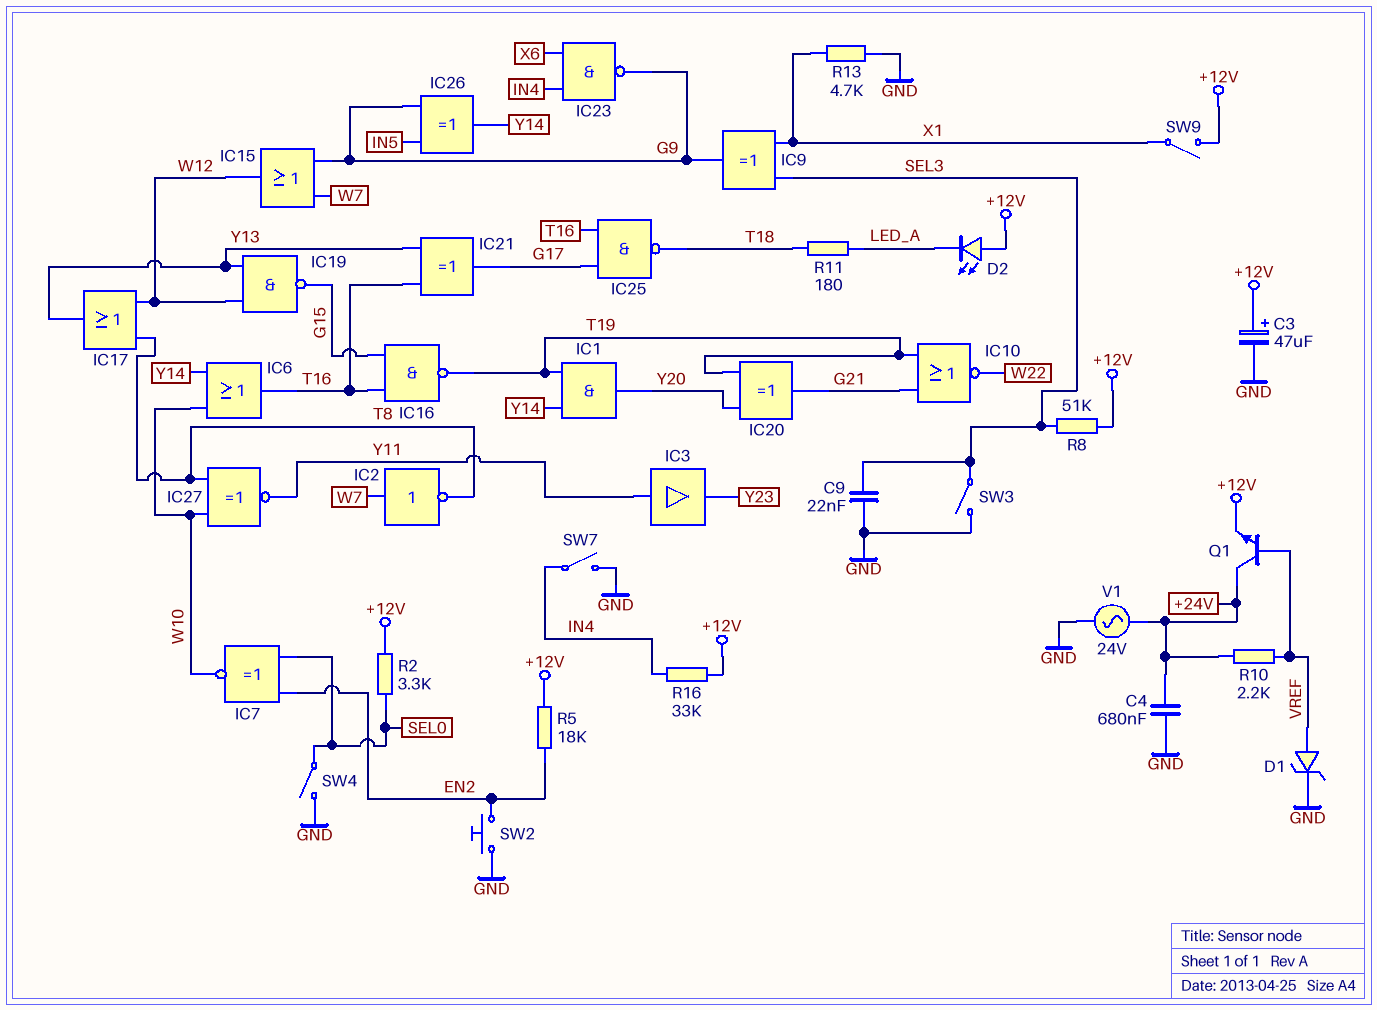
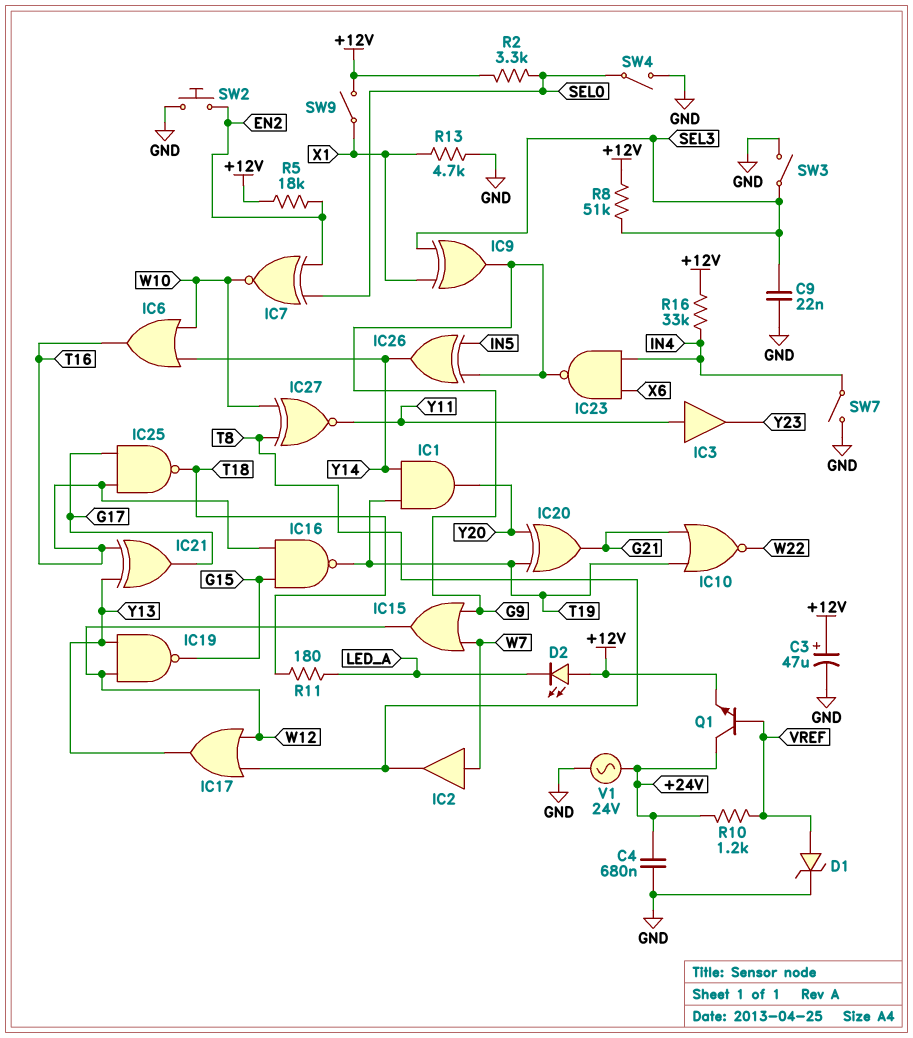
IC2: NOT (in W7, out T8) -> buffer (in W7, out T8)
R10: 2.2k (+24V, VREF) -> 1.2k (+24V, VREF)

